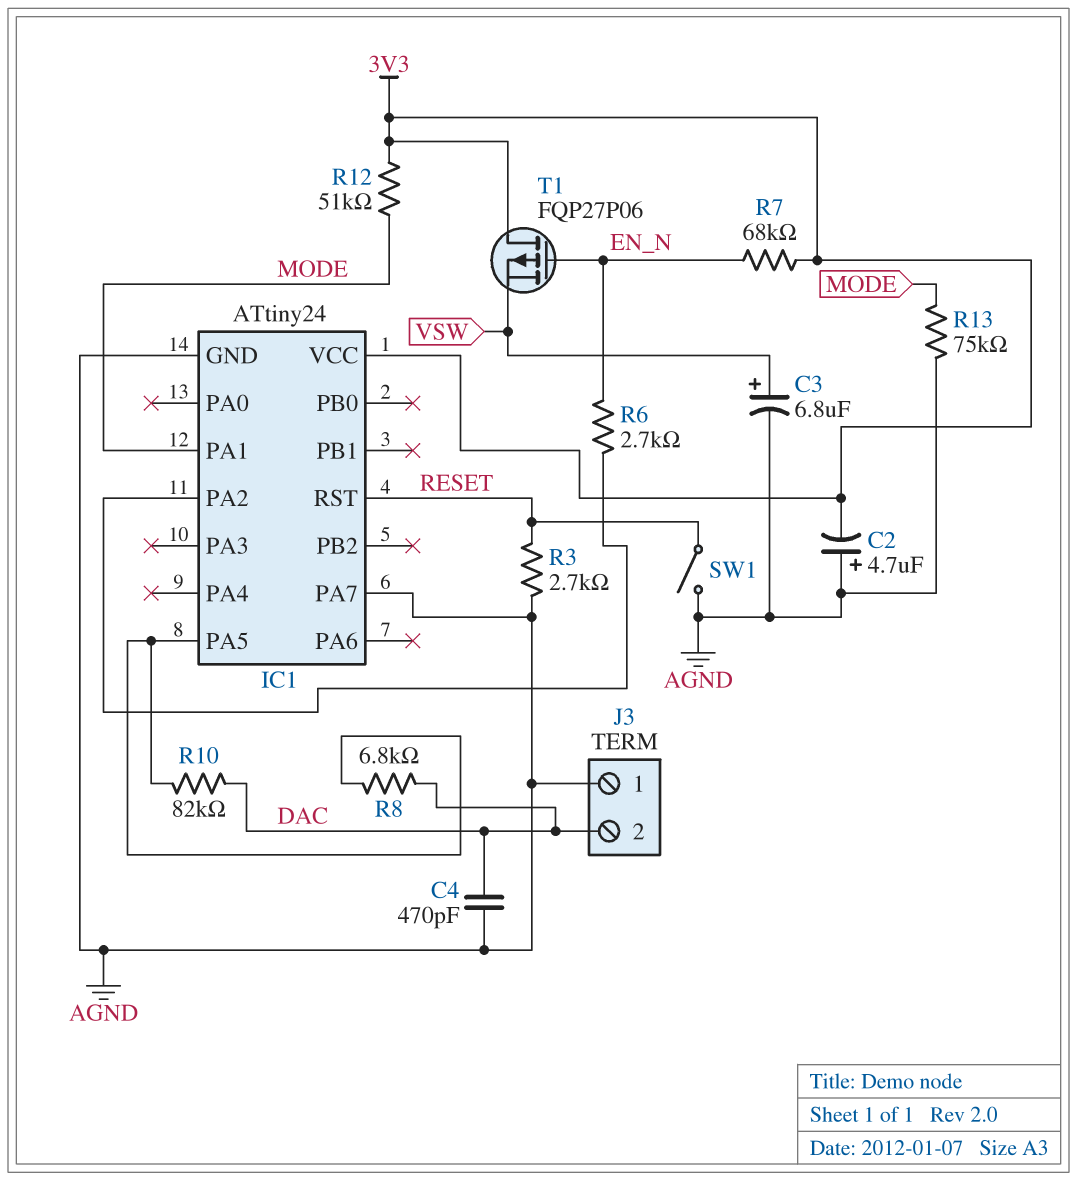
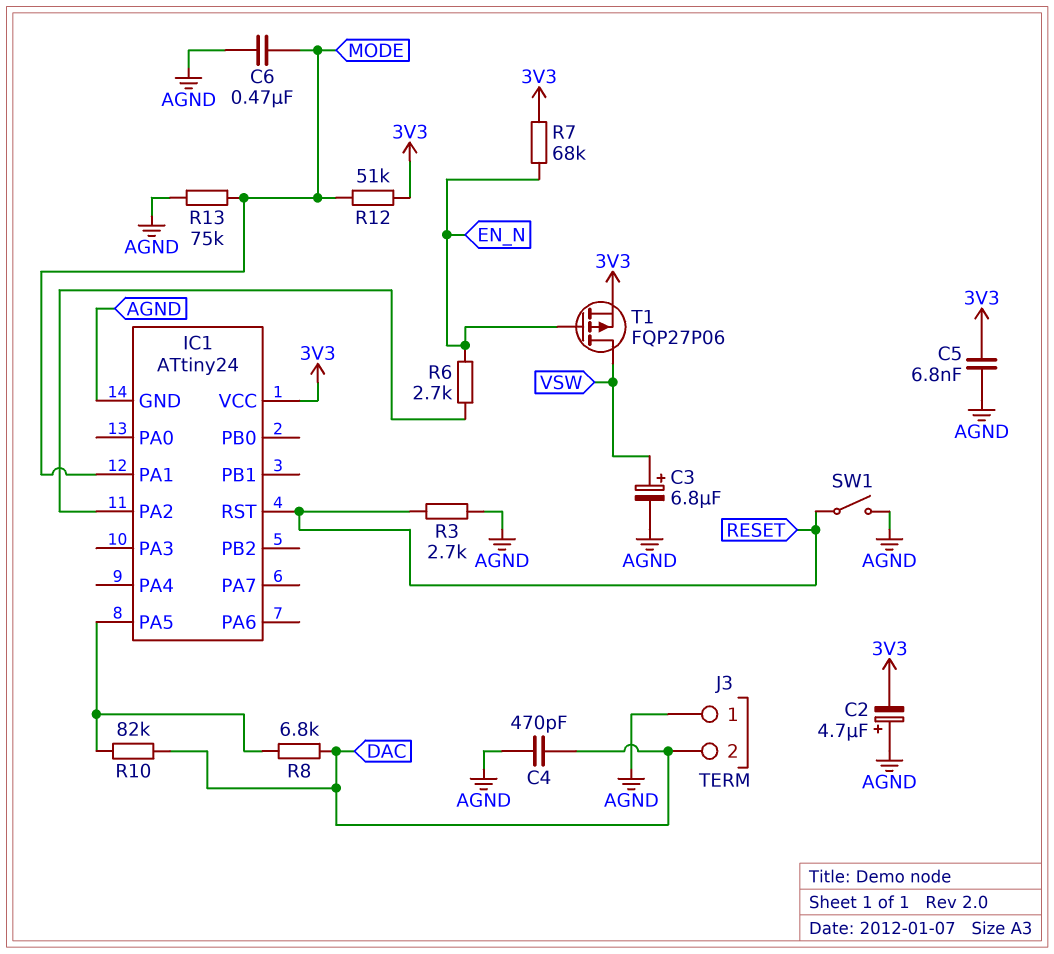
C5: none -> 6.8nF (3V3, AGND)
C6: none -> 470nF (AGND, MODE)
IC1 pin PA7: AGND -> none
T1: PMOS FQP27P06 (G EN_N, D 3V3, S VSW) -> PMOS FQP27P06 (G EN_N, D VSW, S 3V3)

